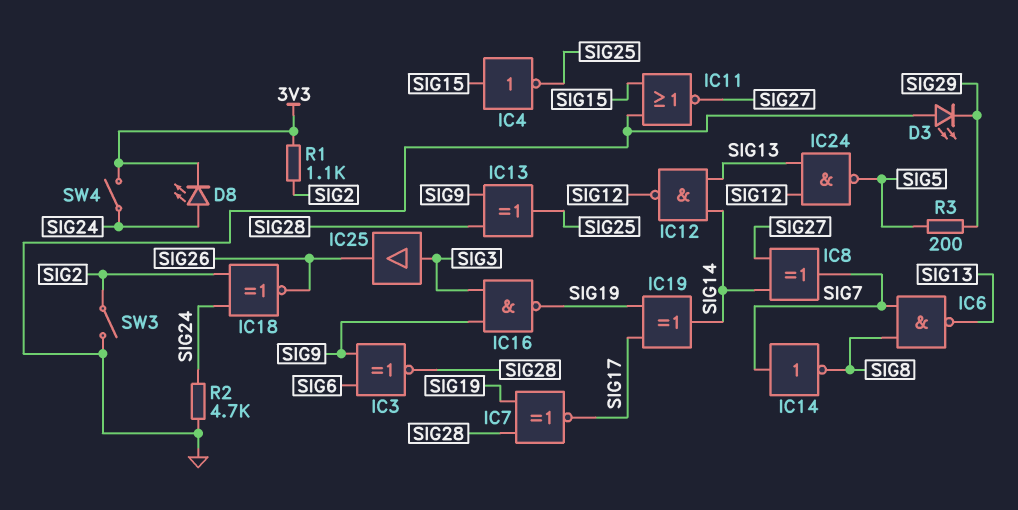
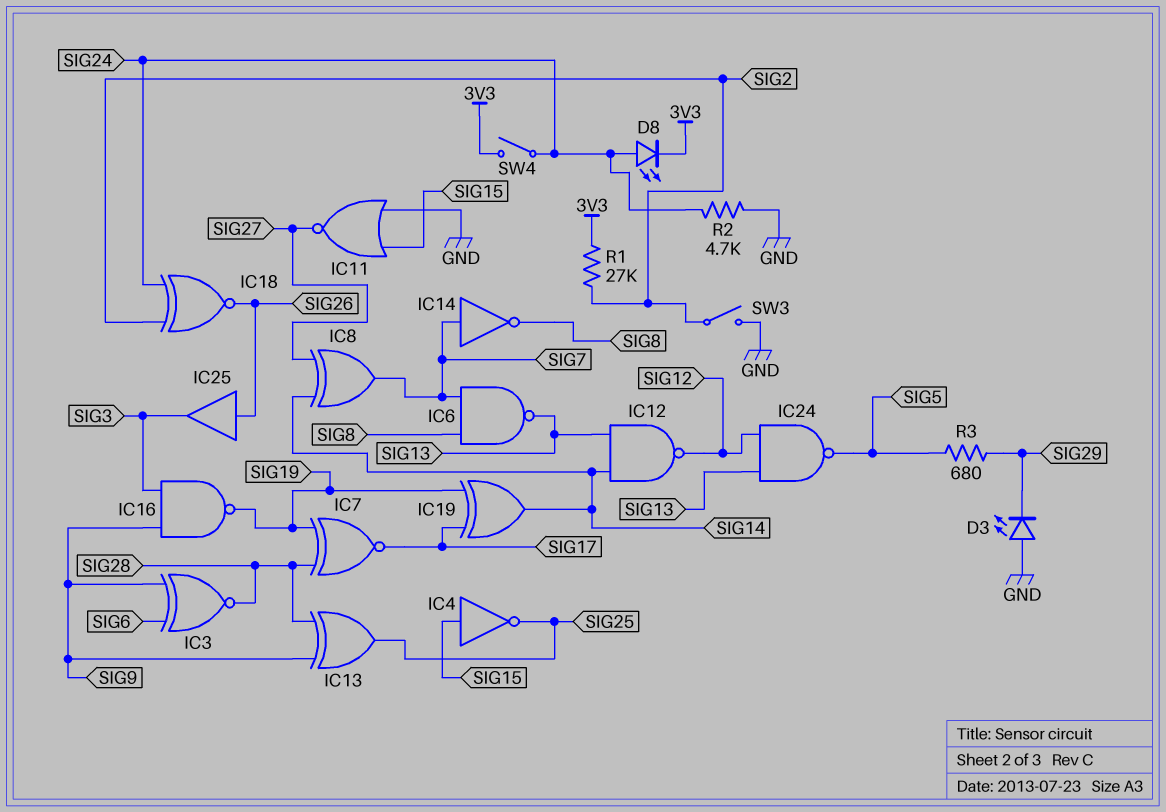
IC25: buffer (in SIG3, out SIG26) -> buffer (in SIG26, out SIG3)
R1: 1.1k (3V3, SIG2) -> 27k (3V3, SIG2)
R3: 200 (SIG5, SIG29) -> 680 (SIG5, SIG29)

